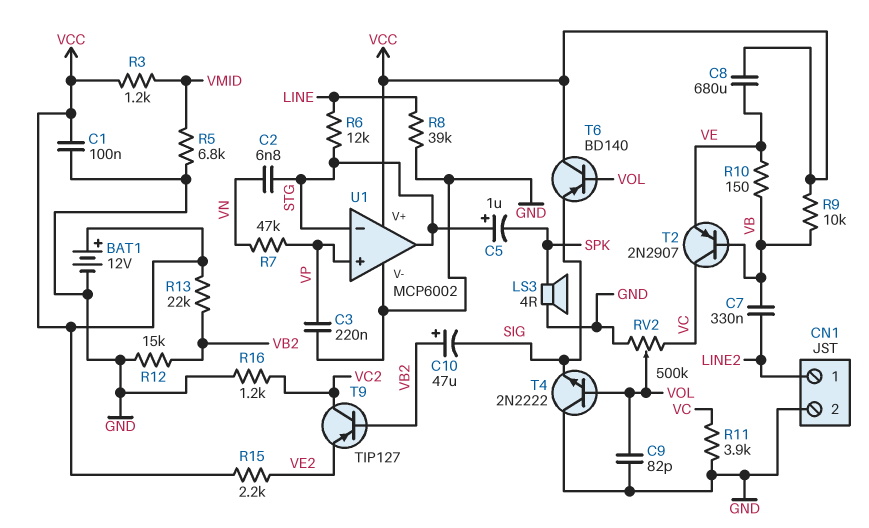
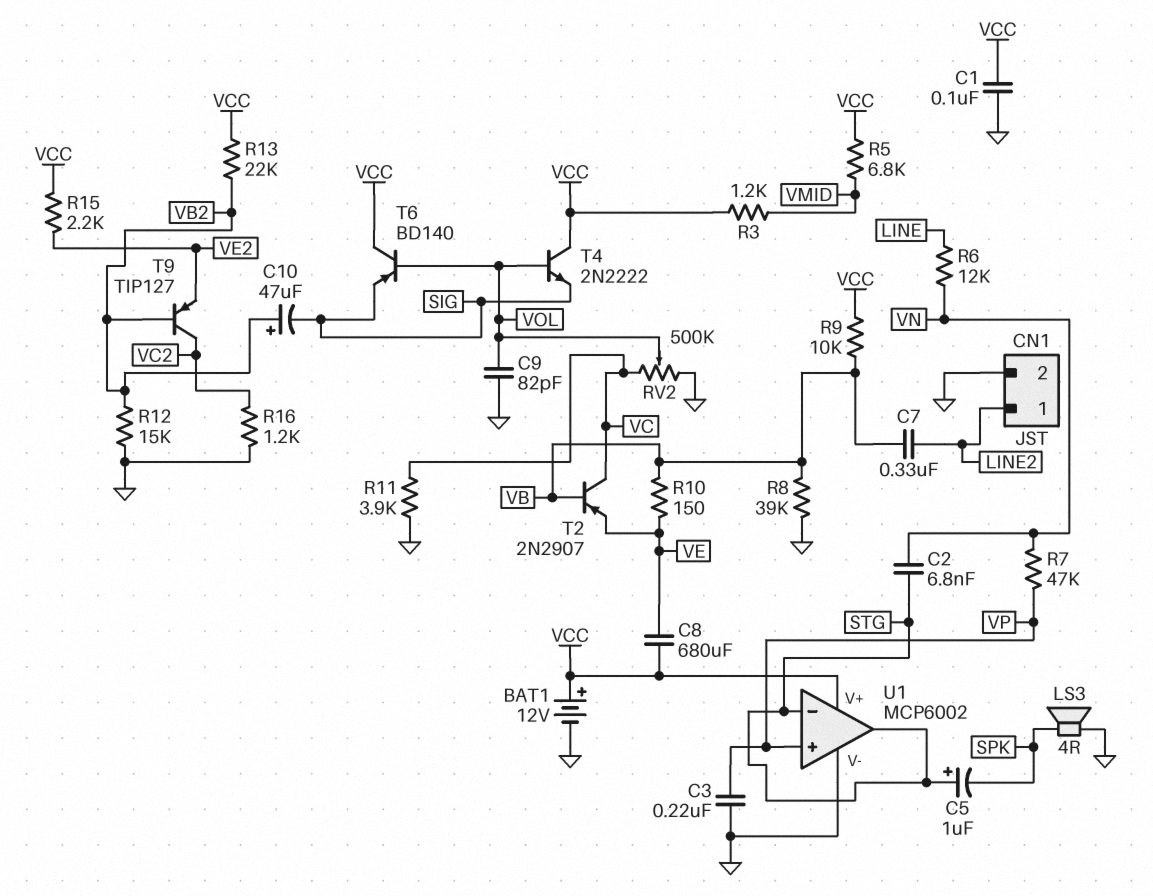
R5: 6.8k (GND, VMID) -> 6.8k (VCC, VMID)
R6: 12k (LINE, STG) -> 12k (LINE, VN)
R8: 39k (GND, LINE) -> 39k (GND, VB)
T4: NPN 2N2222 (B VOL, C GND, E SIG) -> NPN 2N2222 (B VOL, C VCC, E SIG)

